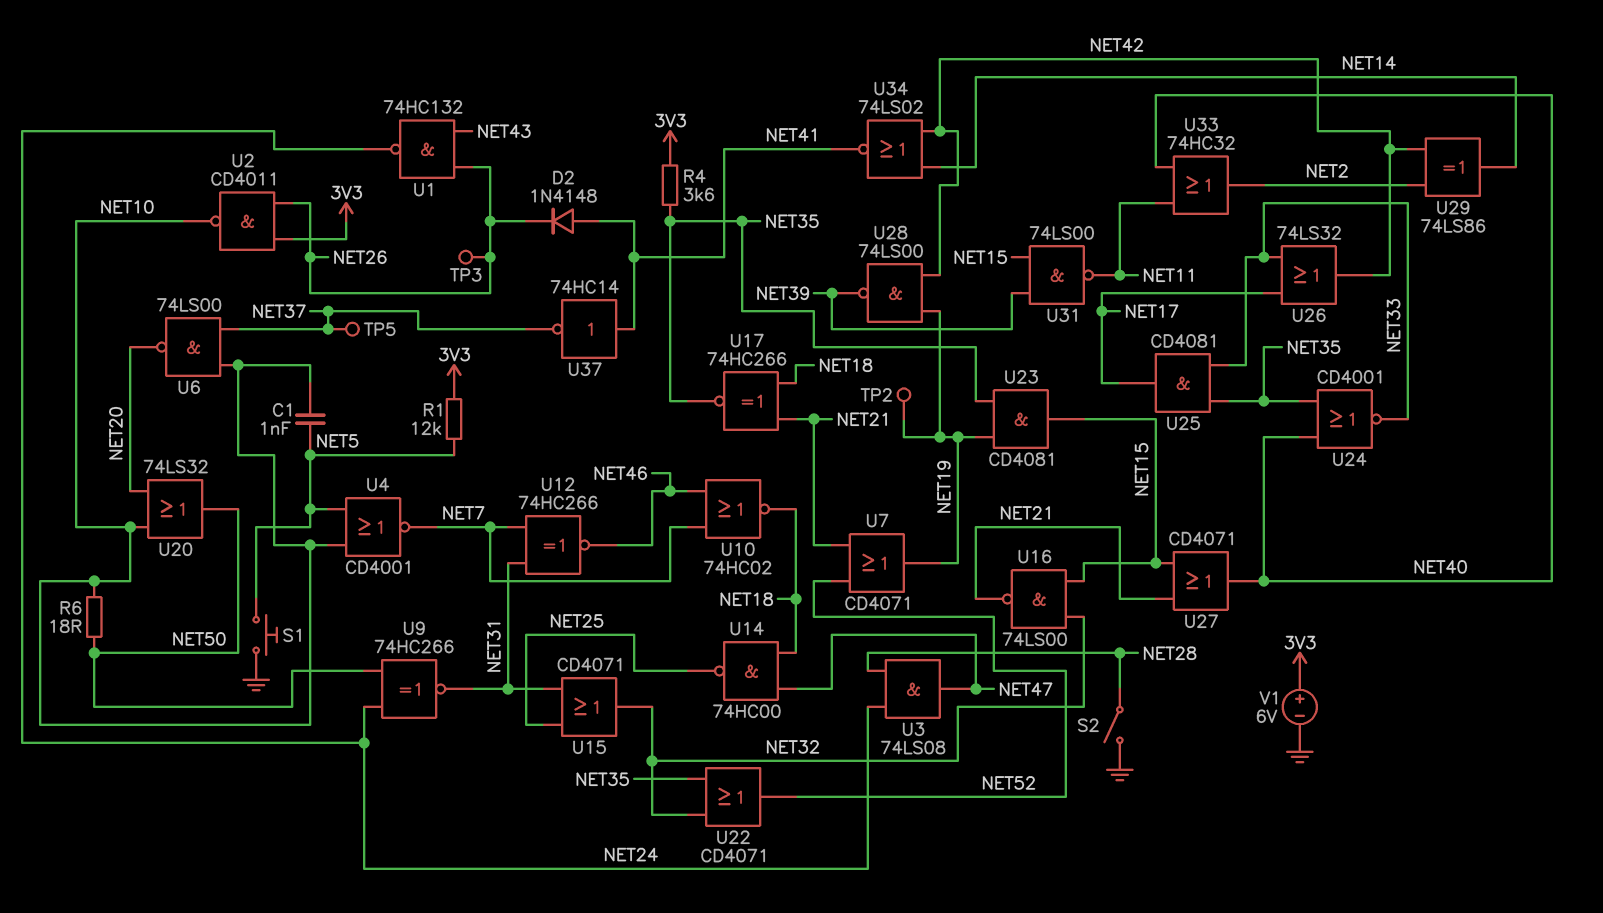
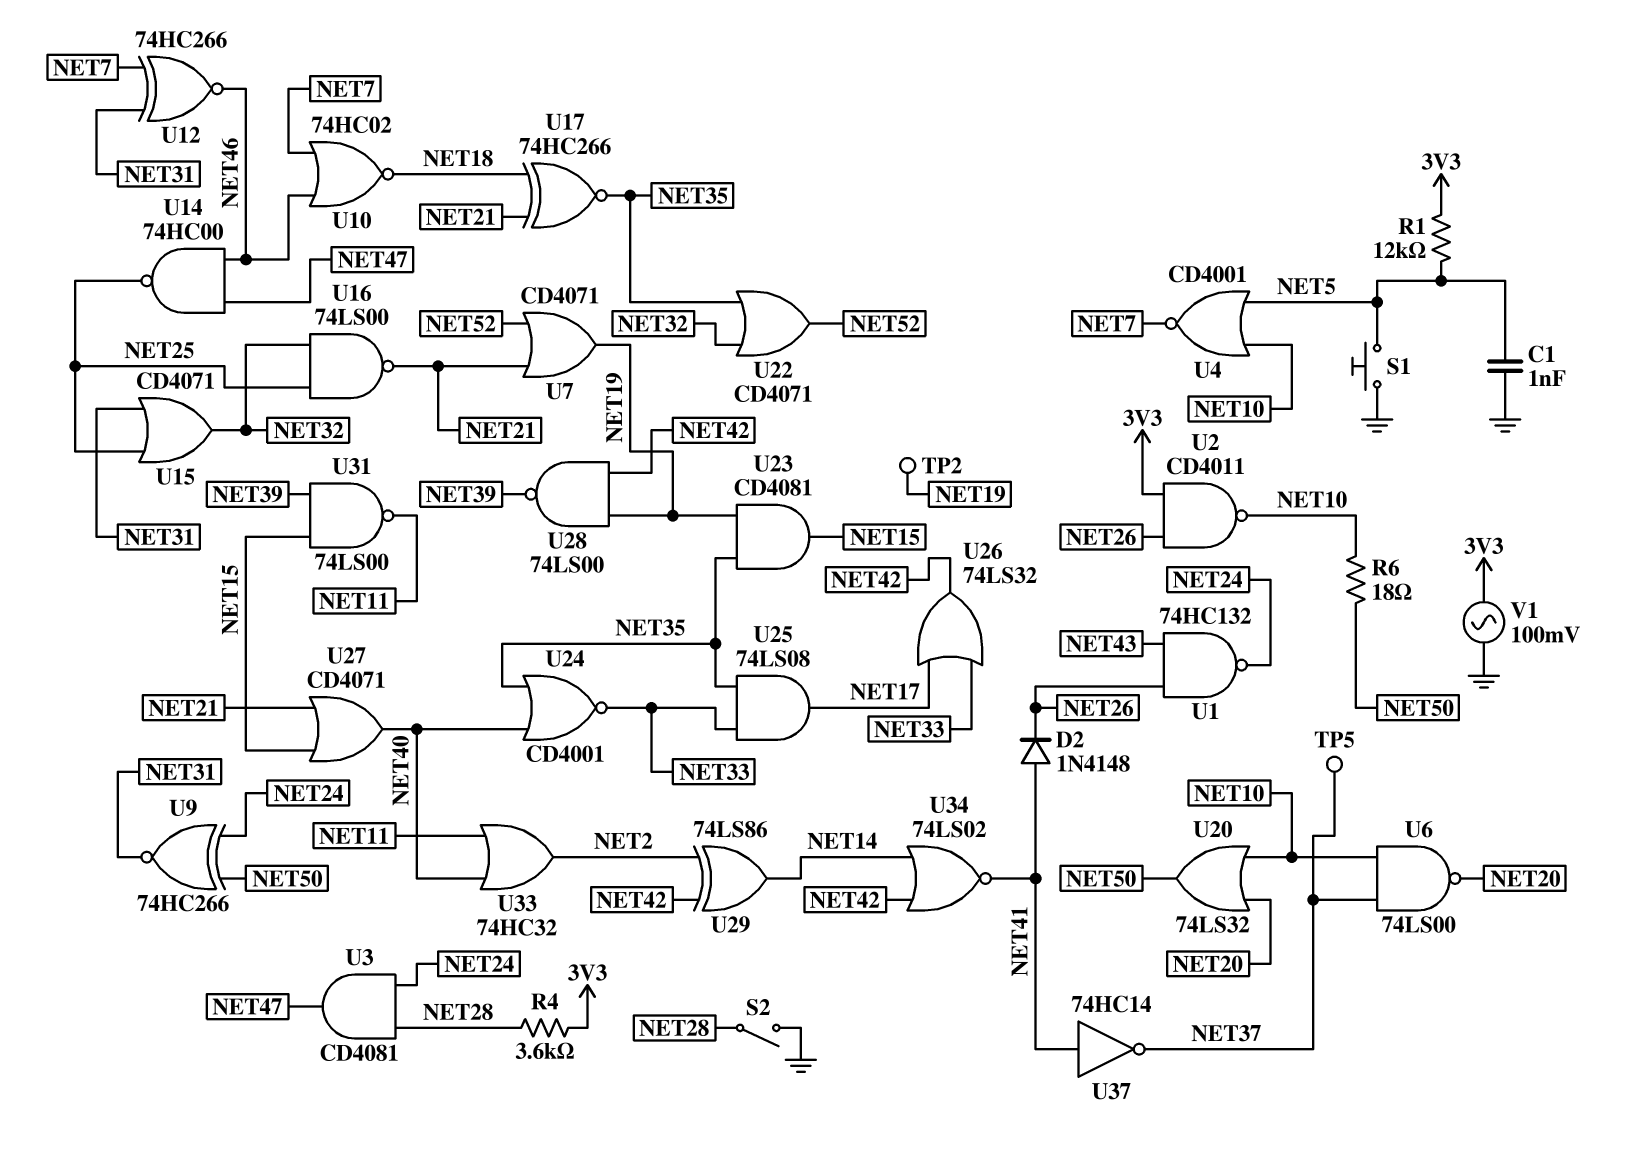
C1: 1nF (NET5, NET10) -> 1nF (GND, NET5)
R4: 3.6k (3V3, NET35) -> 3.6k (3V3, NET28)
TP3: test point (NET26) -> none
U3: AND 74LS08 (in NET24, in NET28, out NET47) -> AND CD4081 (in NET24, in NET28, out NET47)
U14: NAND 74HC00 (in NET18, in NET47, out NET25) -> NAND 74HC00 (in NET46, in NET47, out NET25)
U16: NAND 74LS00 (in NET15, in NET32, out NET21) -> NAND 74LS00 (in NET25, in NET32, out NET21)
U25: AND CD4081 (in NET33, in NET35, out NET17) -> AND 74LS08 (in NET33, in NET35, out NET17)
V1: 6V (plus 3V3, minus GND) -> AC 100mV (3V3, GND)

